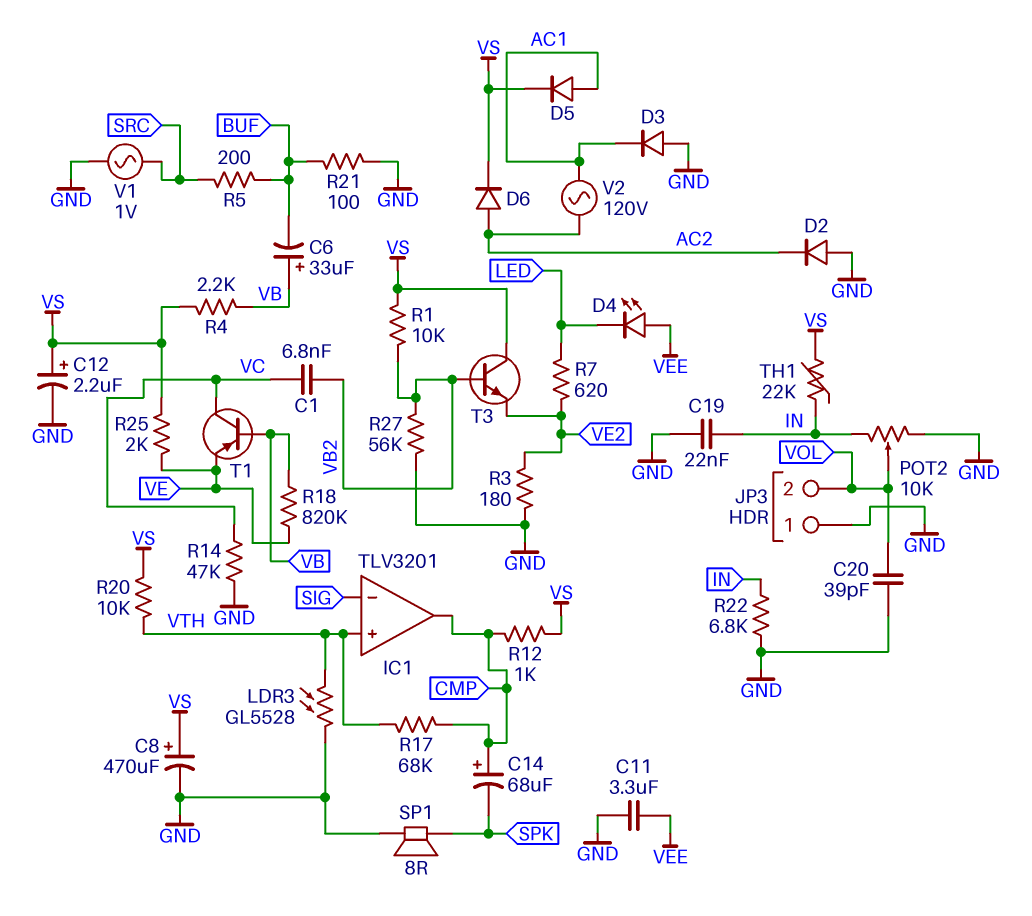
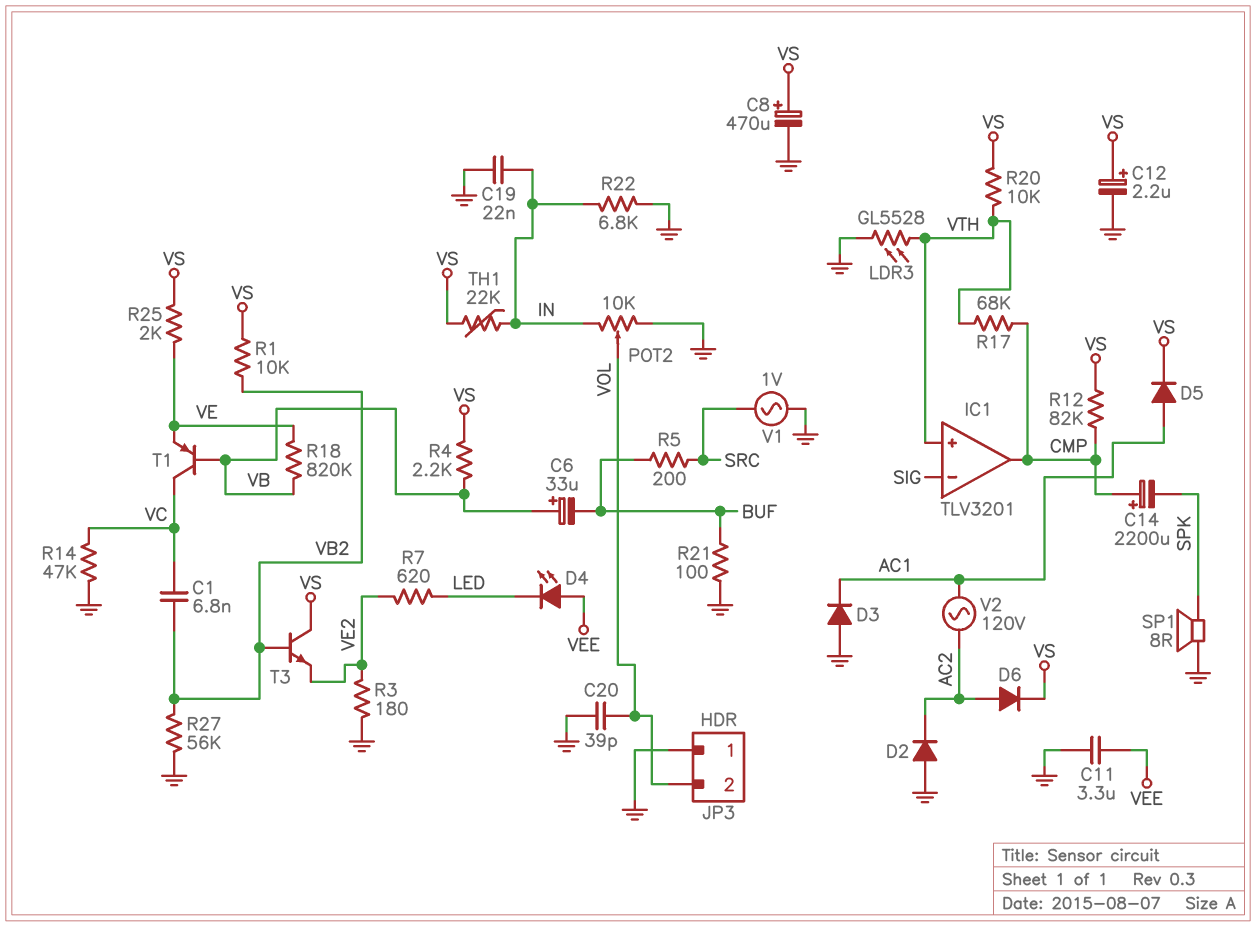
C14: 68uF (plus CMP, minus SPK) -> 2200uF (plus CMP, minus SPK)
R12: 1k (CMP, VS) -> 82k (CMP, VS)

